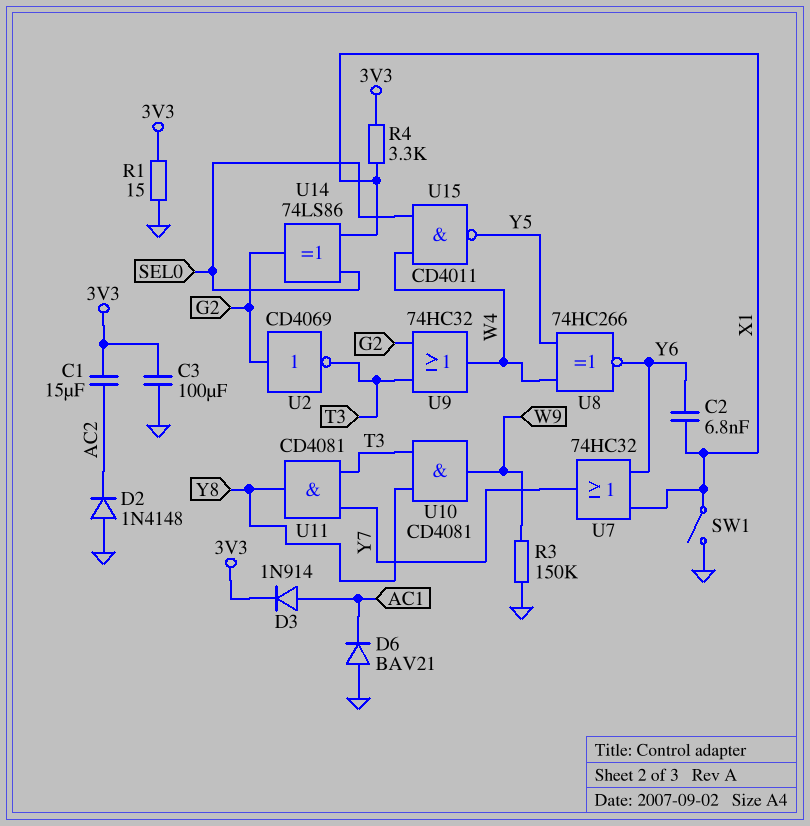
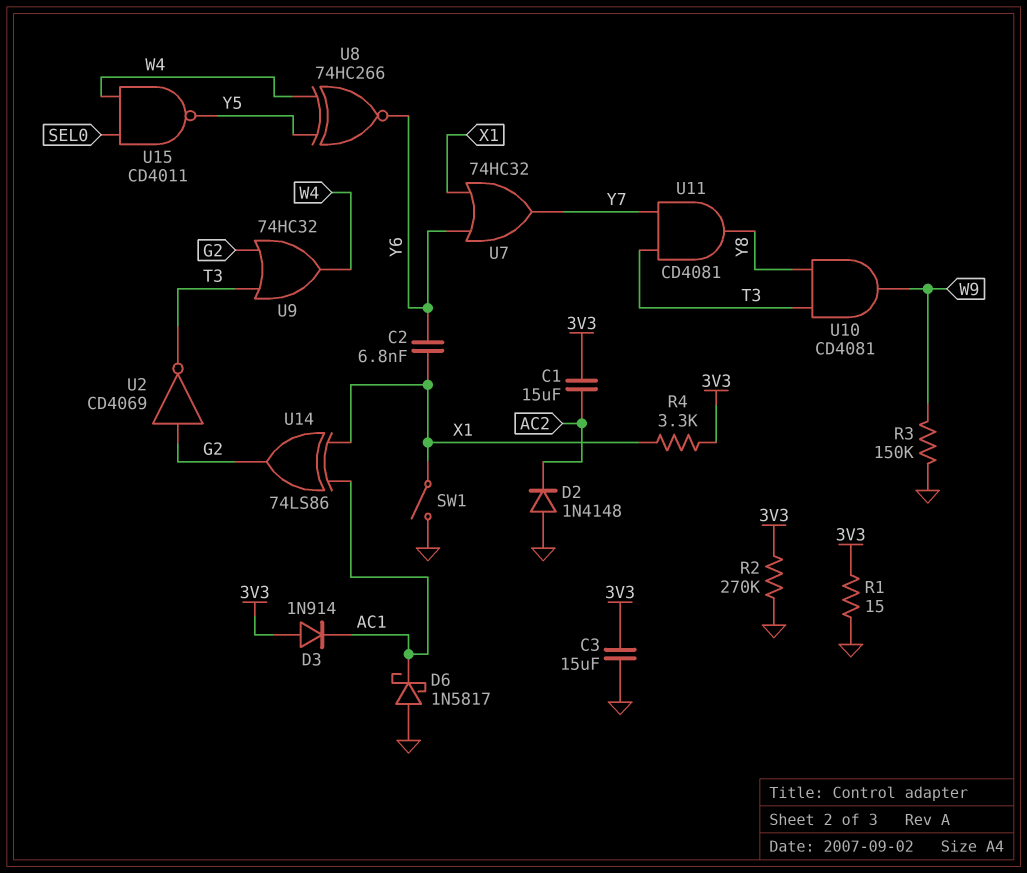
C3: 100uF (3V3, GND) -> 15uF (3V3, GND)
D3: diode 1N914 (A AC1, K 3V3) -> diode 1N914 (A 3V3, K AC1)
D6: diode BAV21 (A GND, K AC1) -> schottky 1N5817 (A GND, K AC1)
R2: none -> 270k (3V3, GND)
U14: XOR 74LS86 (in SEL0, in X1, out G2) -> XOR 74LS86 (in AC1, in X1, out G2)

